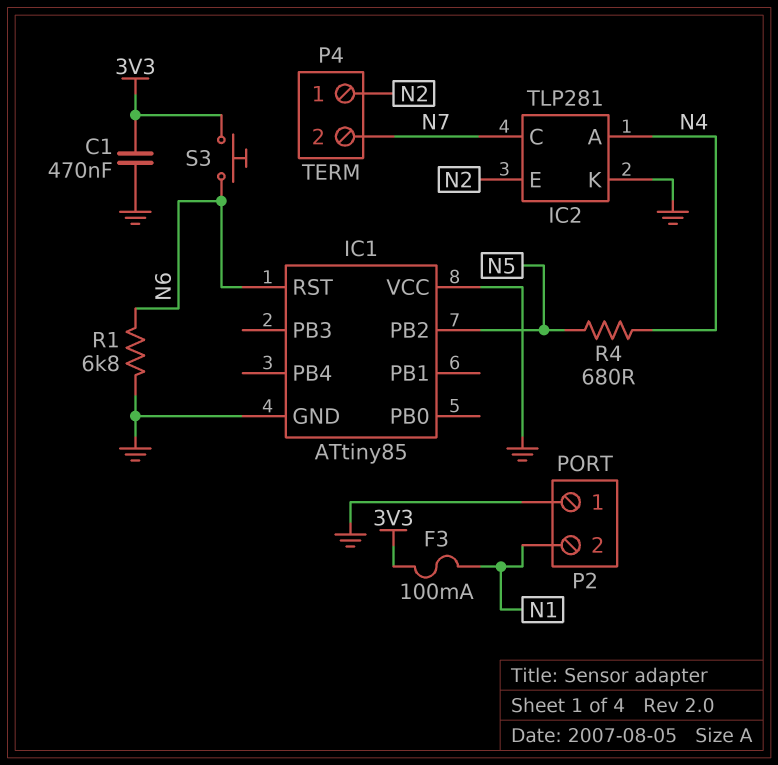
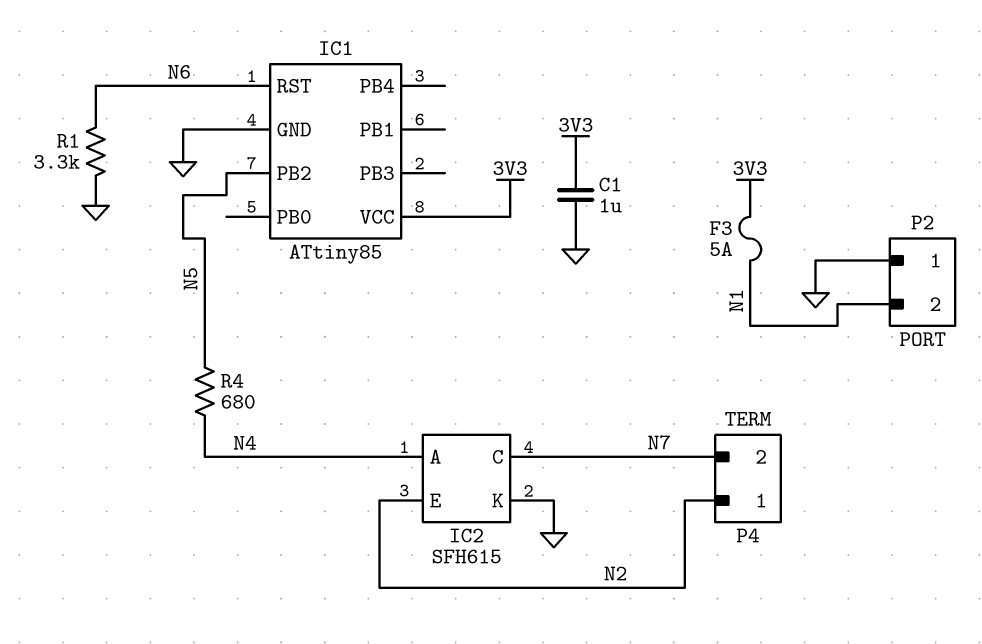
C1: 470nF (3V3, GND) -> 1uF (3V3, GND)
F3: 100mA (3V3, N1) -> 5A (3V3, N1)
IC1 pin VCC: GND -> 3V3
IC2: TLP281 -> SFH615
R1: 6.8k (GND, N6) -> 3.3k (GND, N6)
S3: button (3V3, N6) -> none

